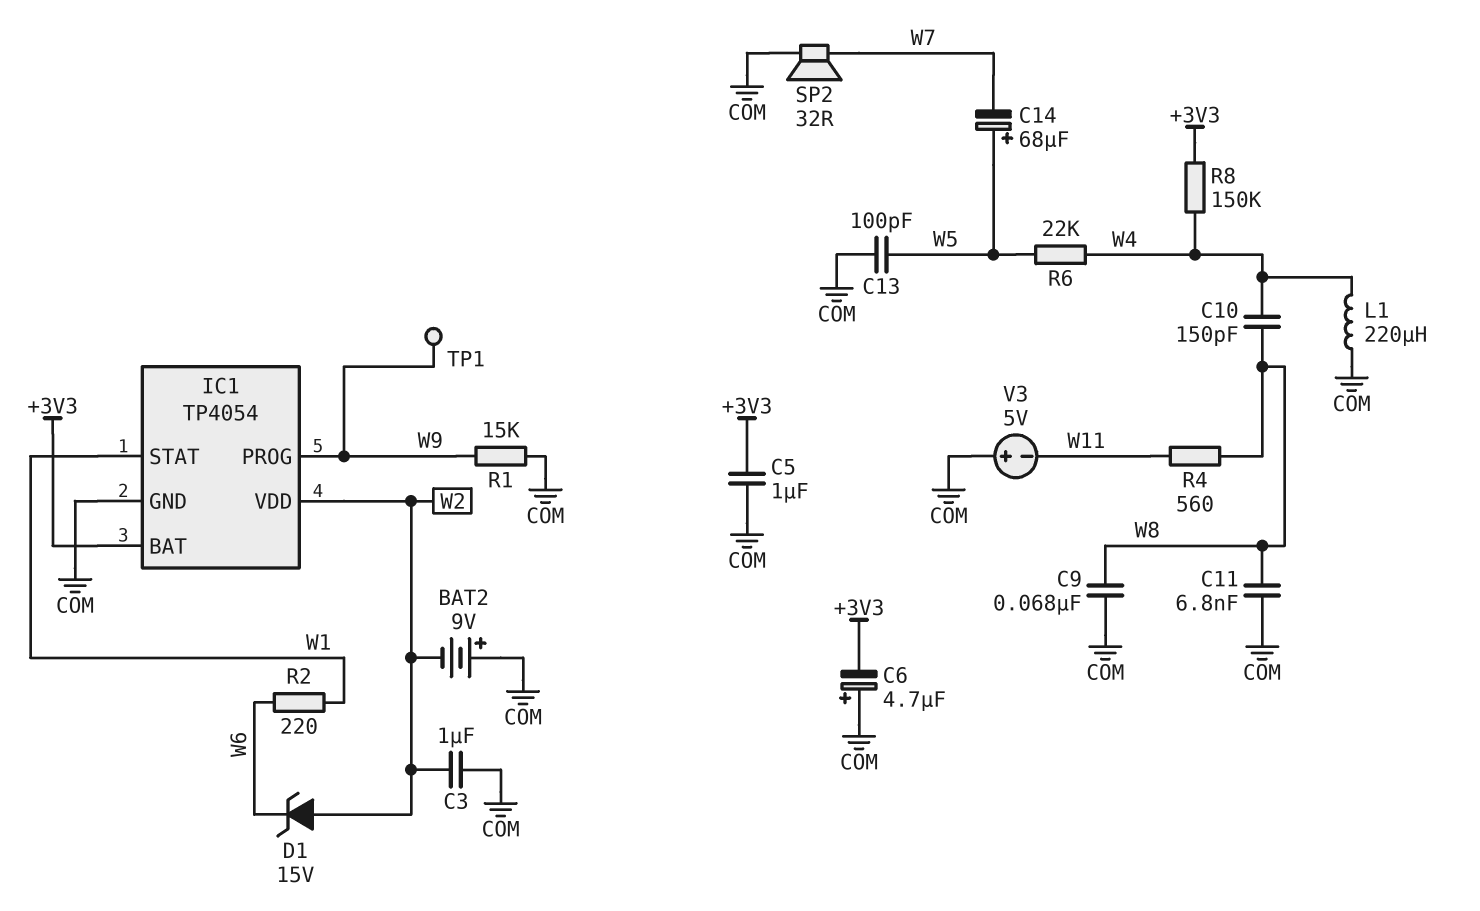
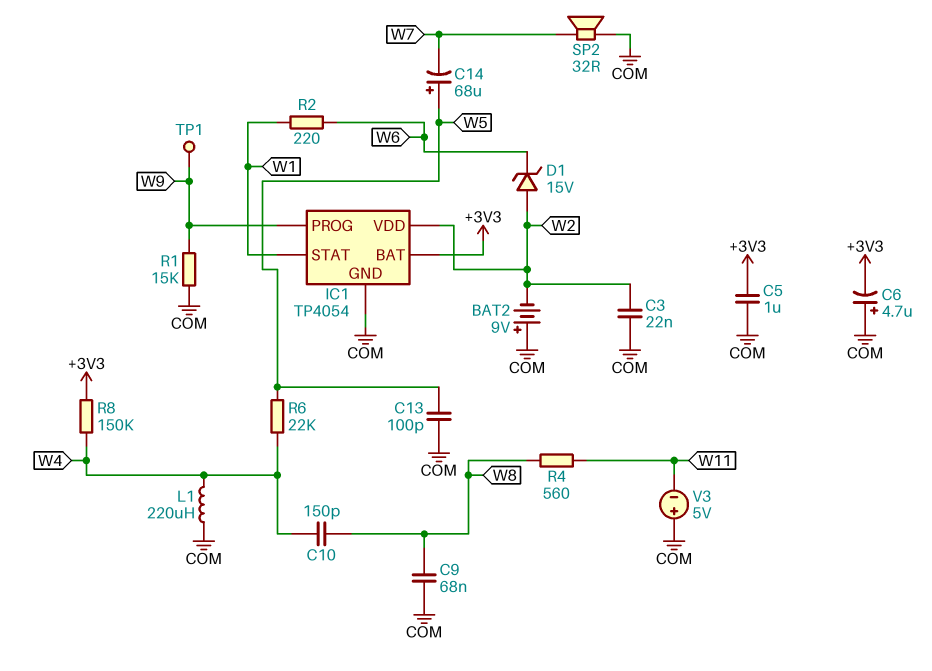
C3: 1uF (COM, W2) -> 22nF (COM, W2)
C11: 6.8nF (COM, W8) -> none

